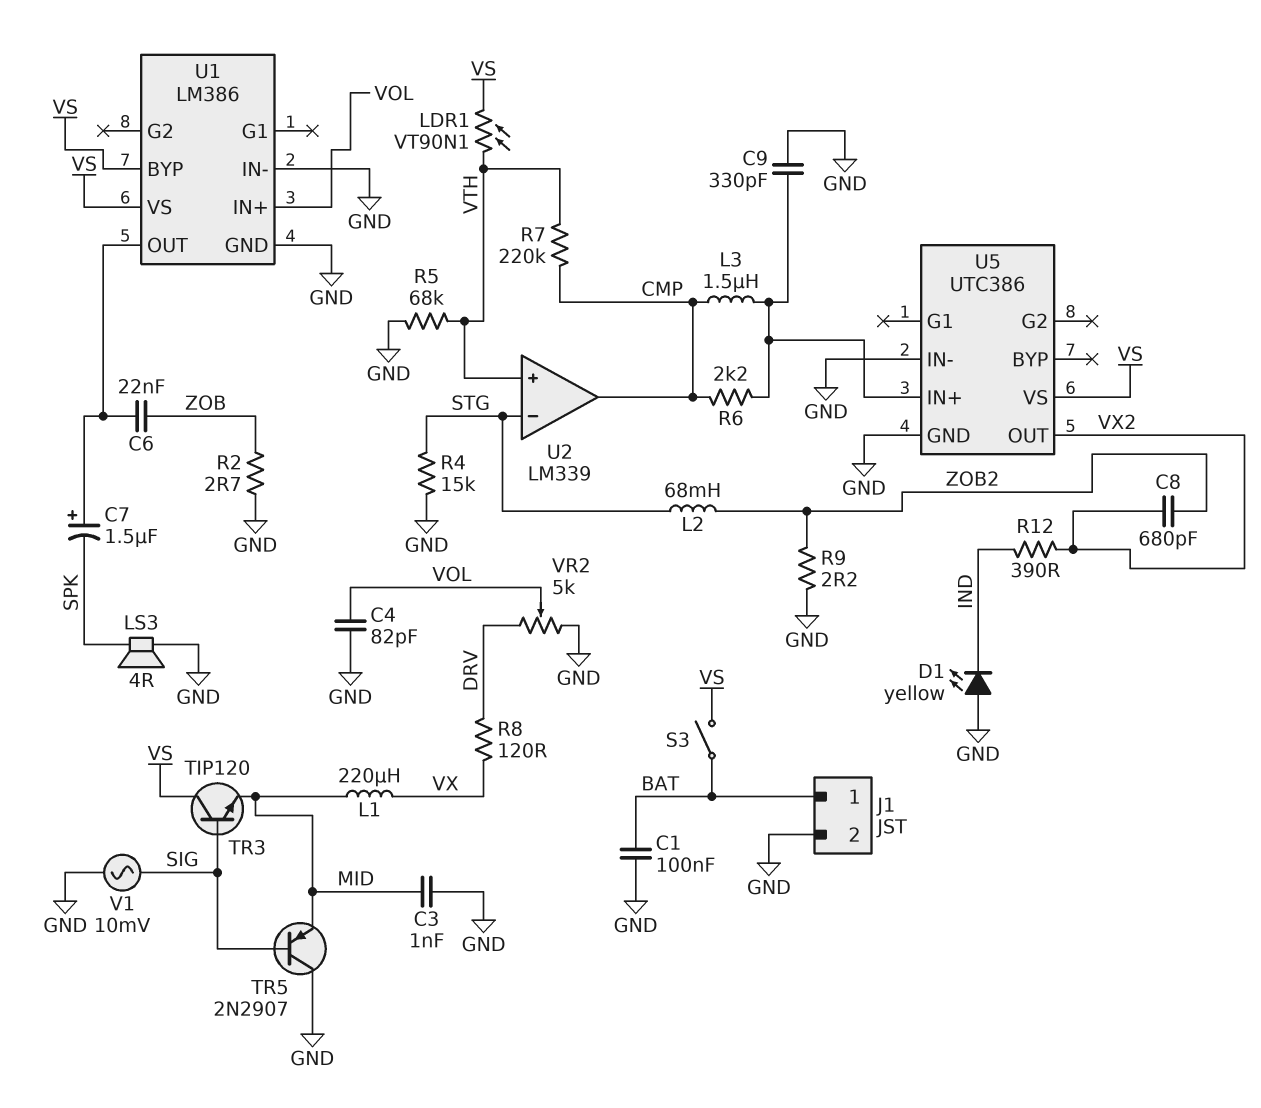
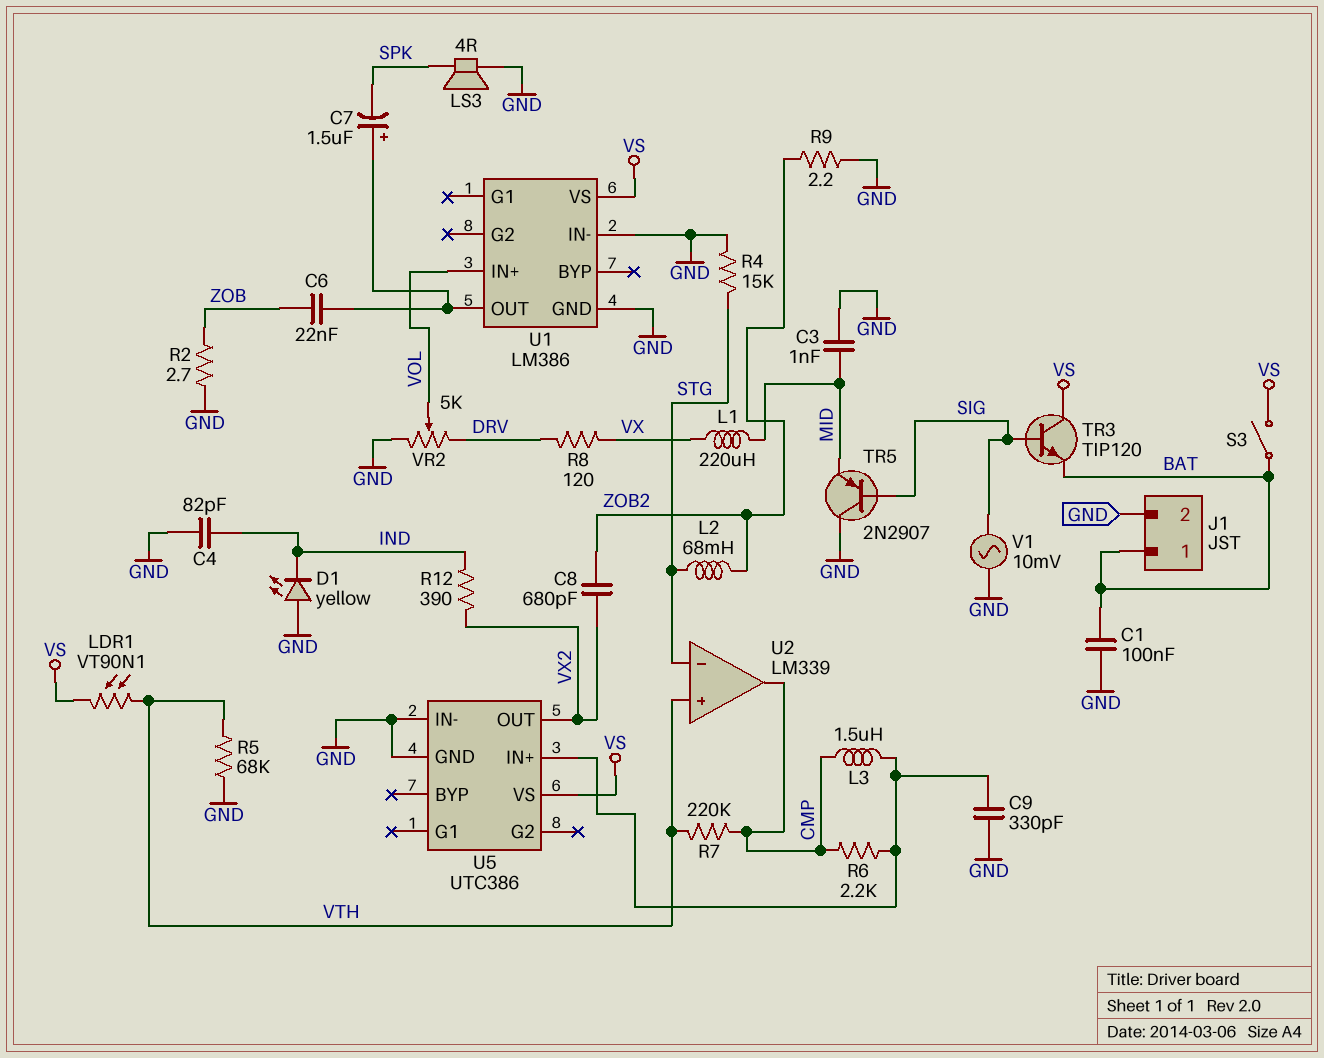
C4: 82pF (GND, VOL) -> 82pF (GND, IND)
TR3: NPN TIP120 (B SIG, C VS, E MID) -> NPN TIP120 (B SIG, C VS, E BAT)
U1 pin BYP: VS -> none

